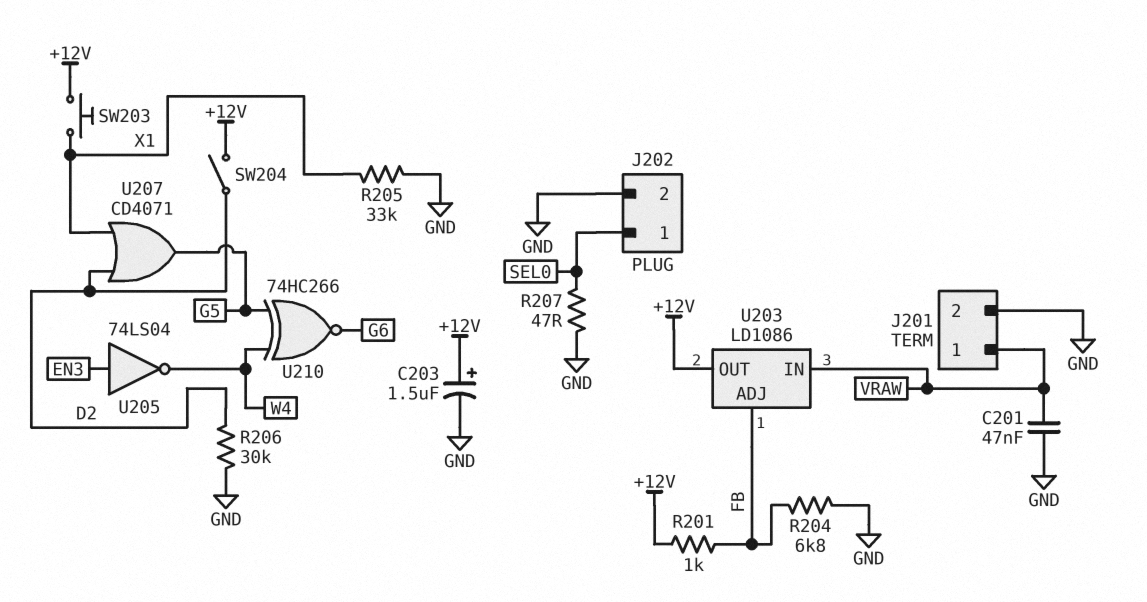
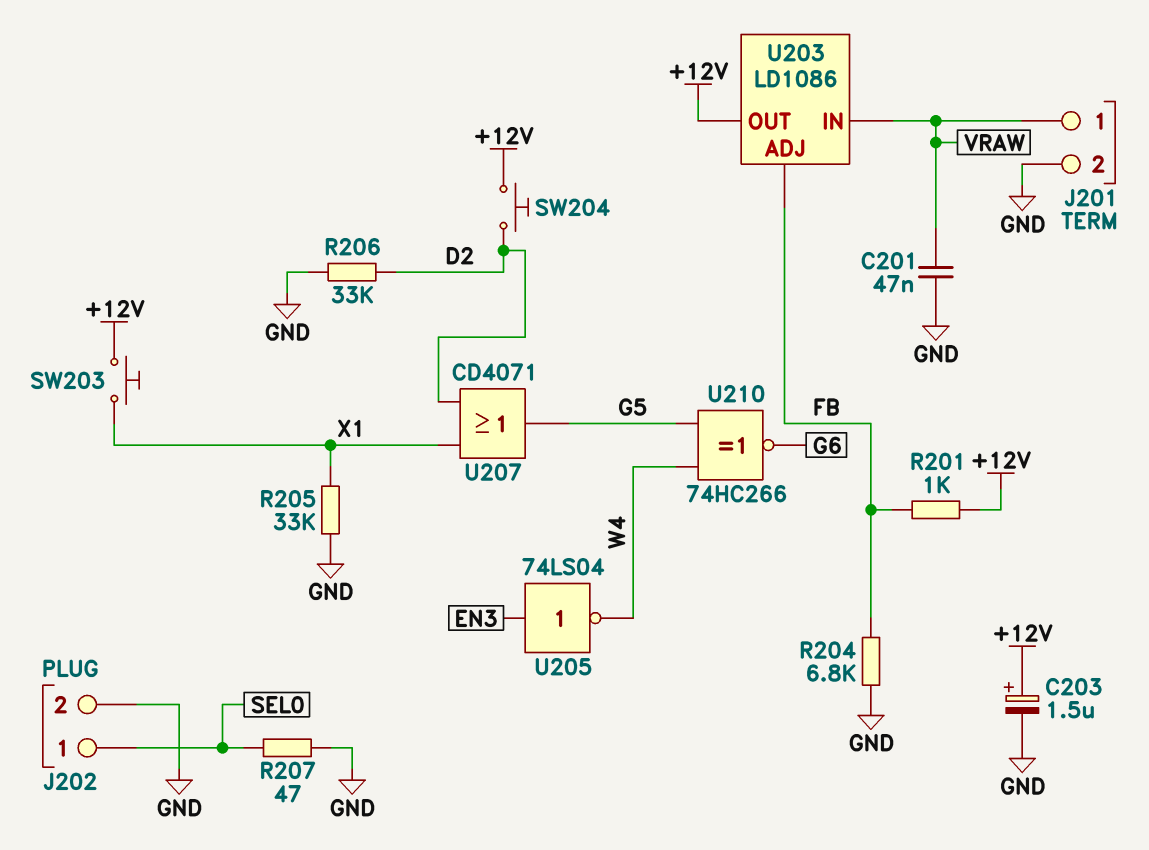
R206: 30k (D2, GND) -> 33k (D2, GND)
SW204: switch (+12V, D2) -> button (+12V, D2)

